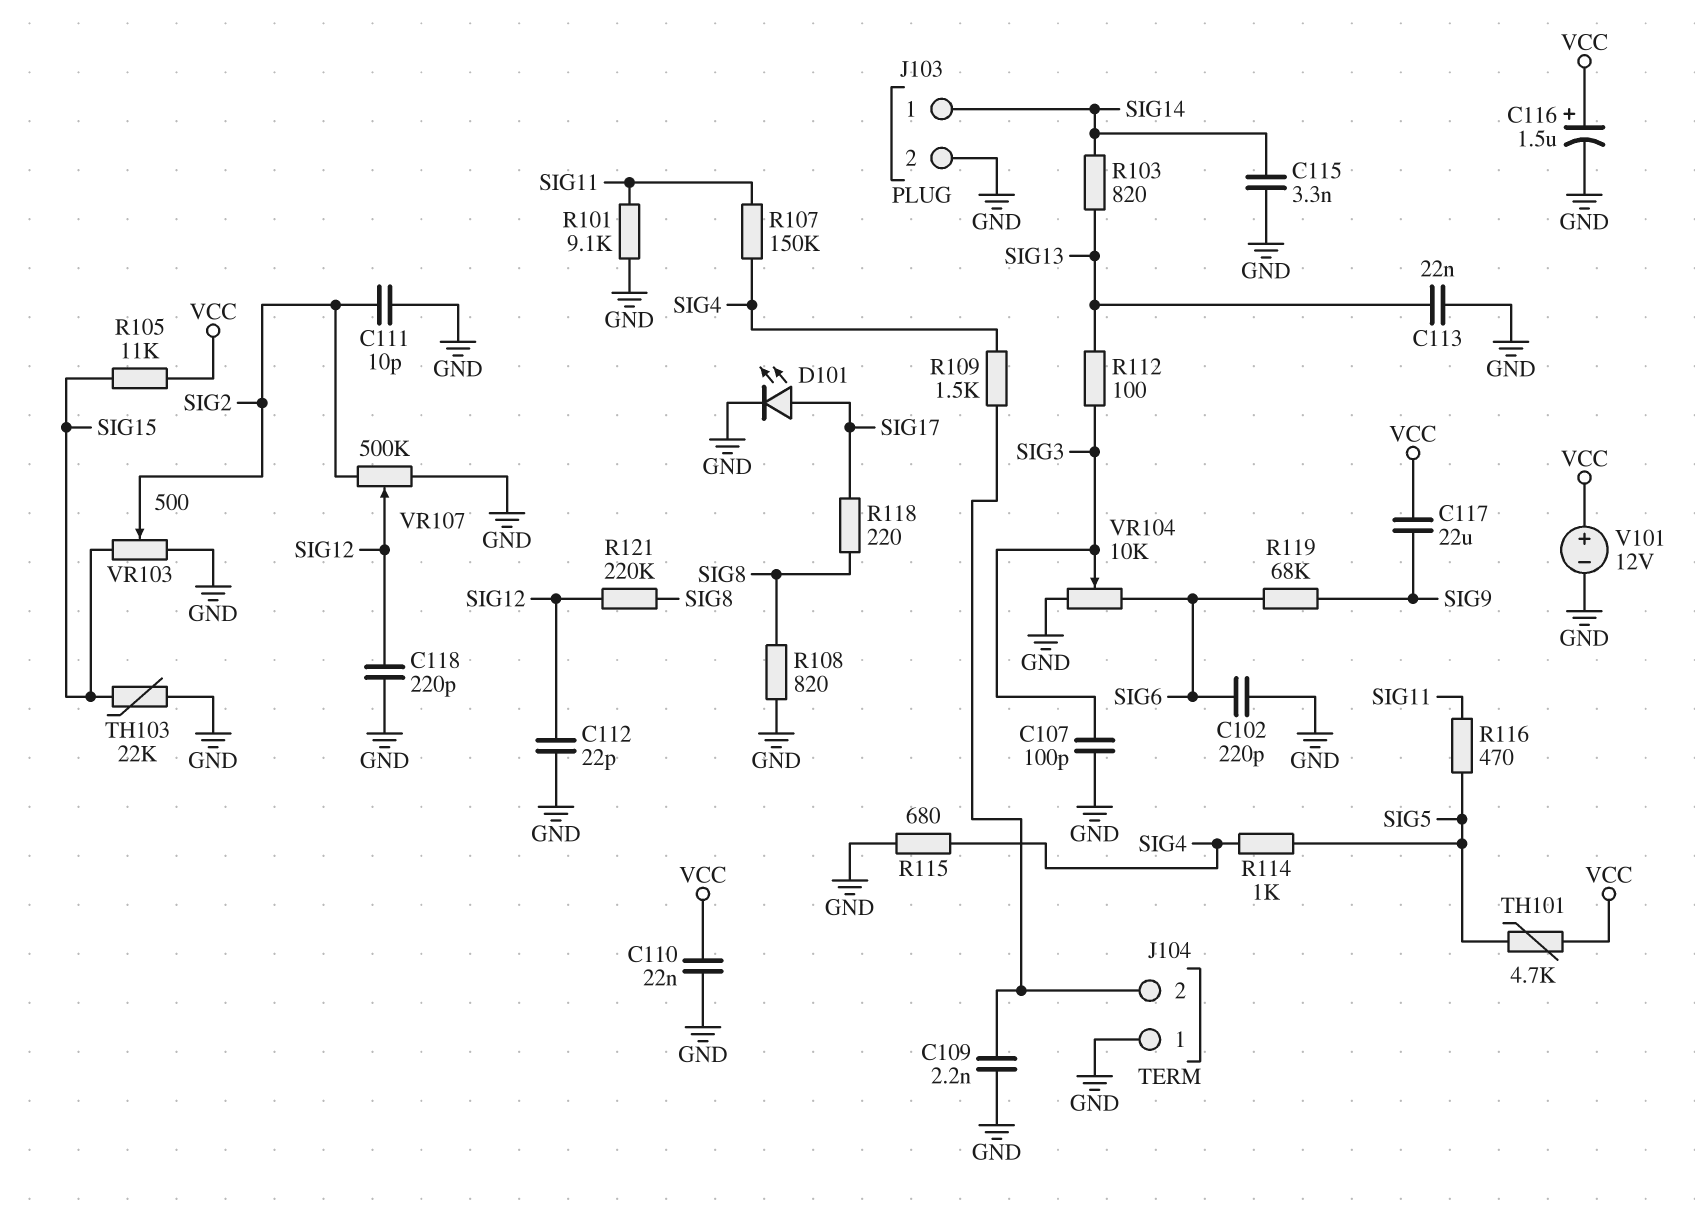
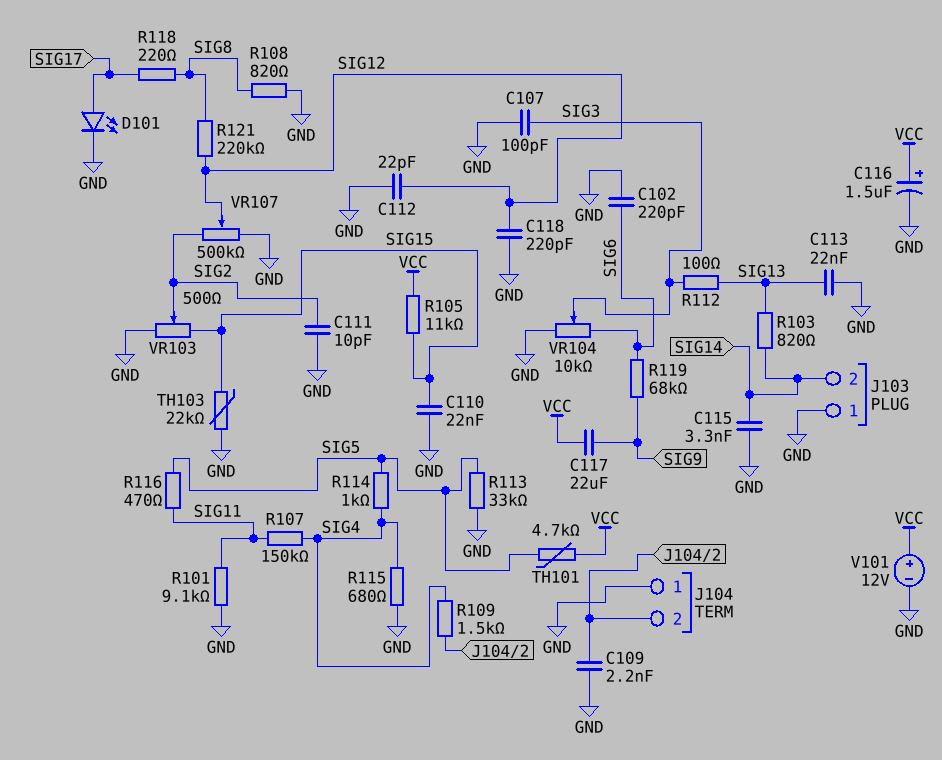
C110: 22nF (GND, VCC) -> 22nF (GND, SIG15)
J103 pin 1: SIG14 -> GND
J103 pin 2: GND -> SIG14
R113: none -> 33k (GND, SIG5)

